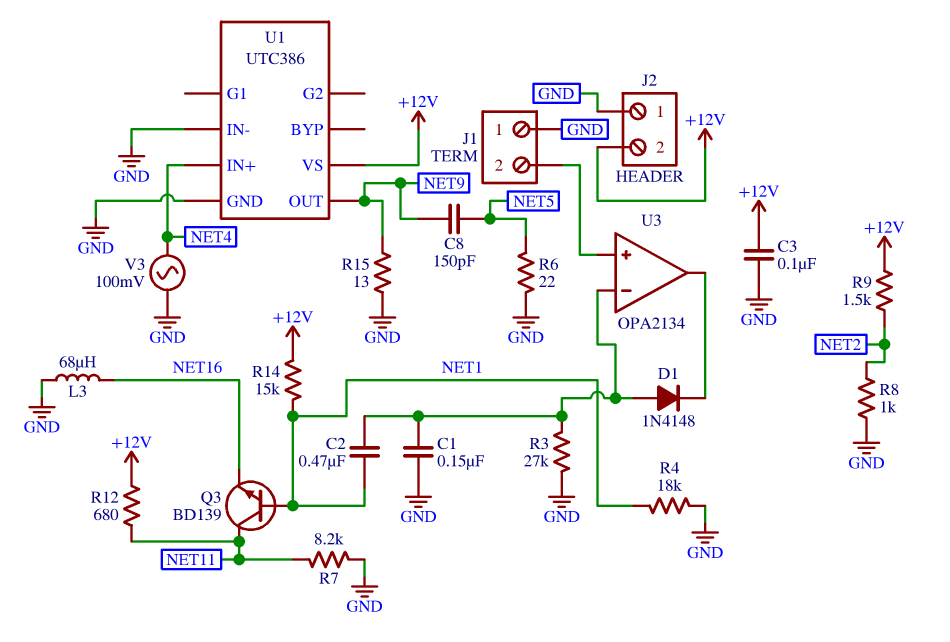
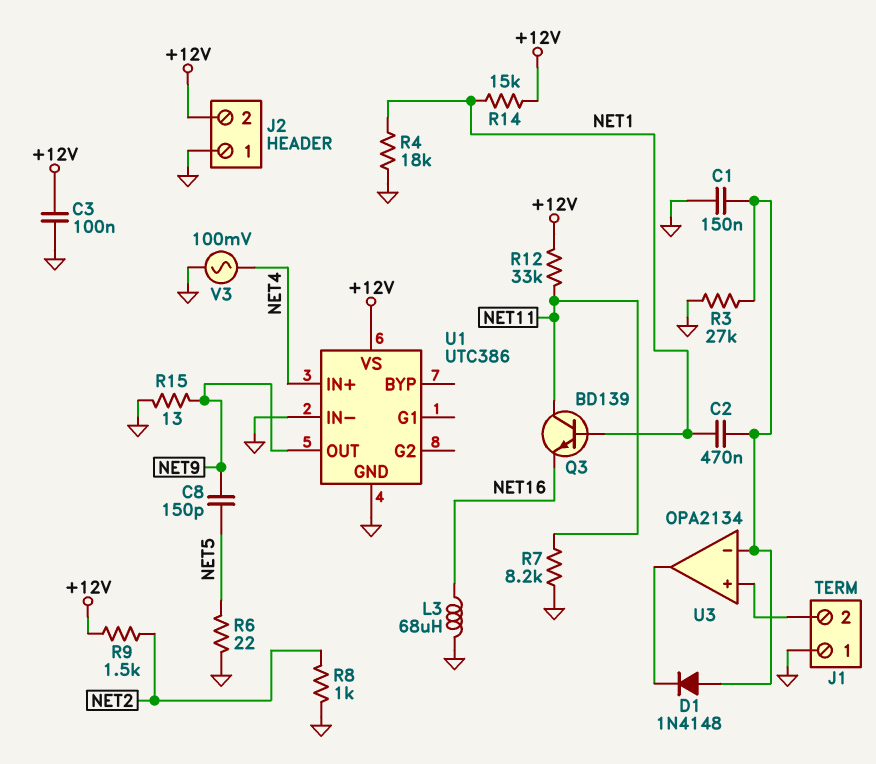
R12: 680 (+12V, NET11) -> 33k (+12V, NET11)

